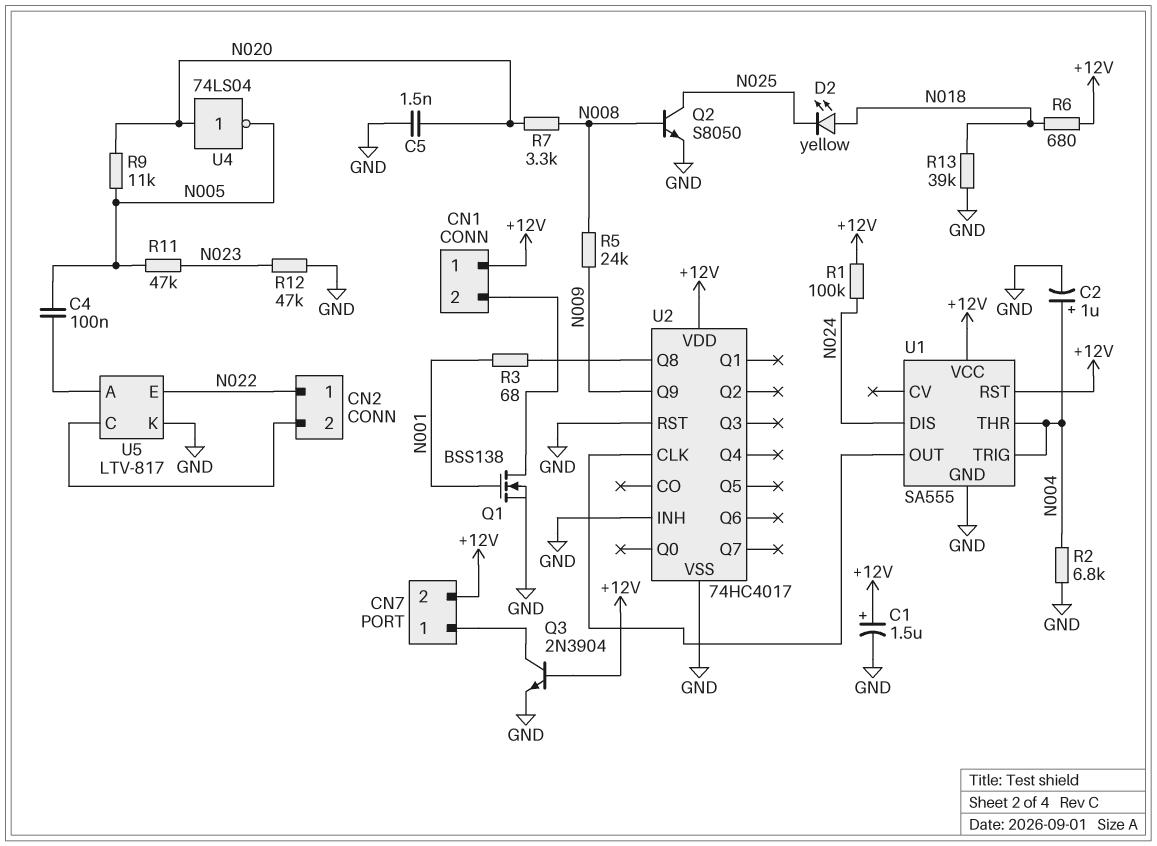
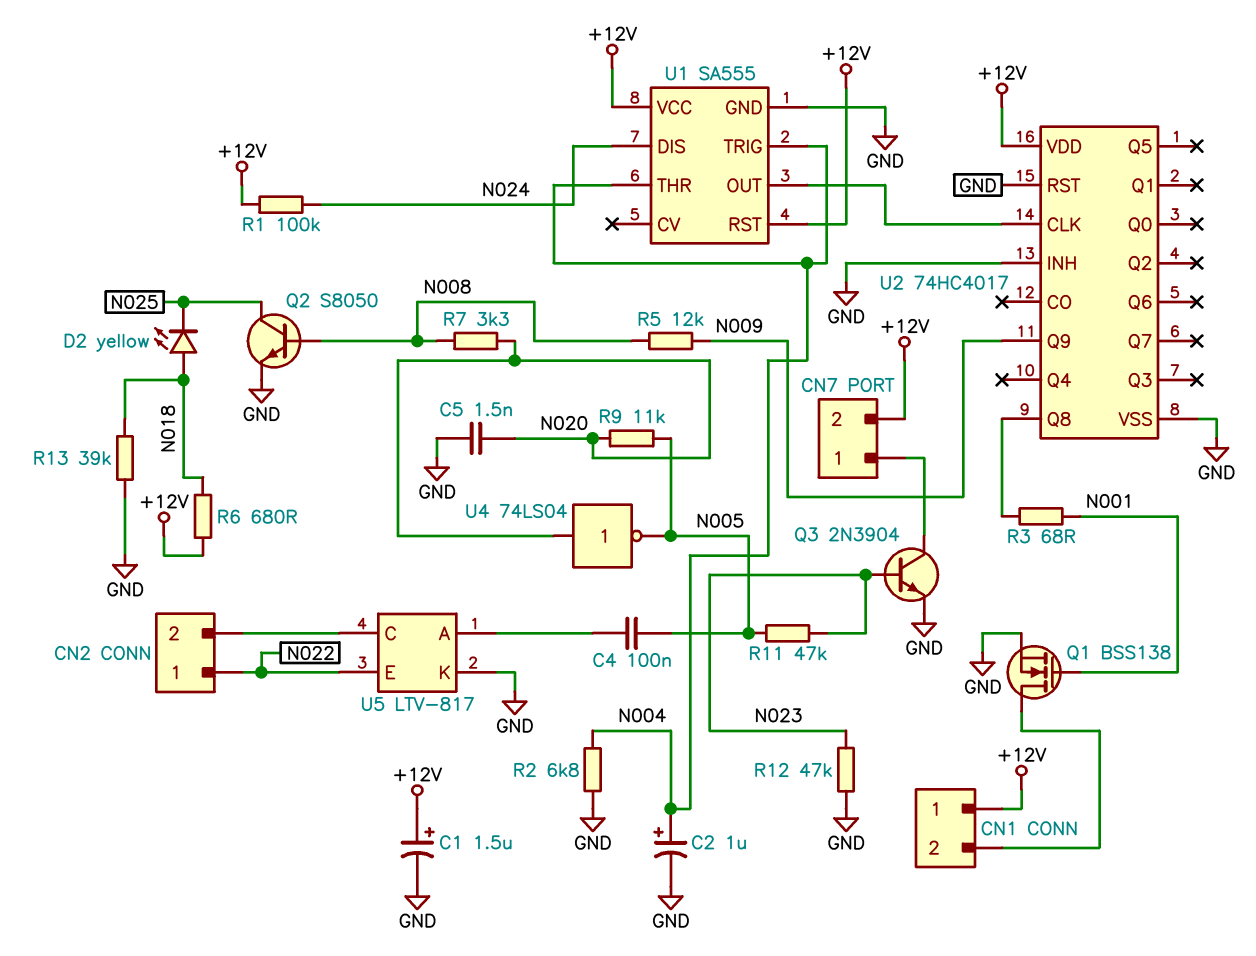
Q3: NPN 2N3904 (B +12V, C CN7/1, E GND) -> NPN 2N3904 (B N023, C CN7/1, E GND)
R5: 24k (N008, N009) -> 12k (N008, N009)

